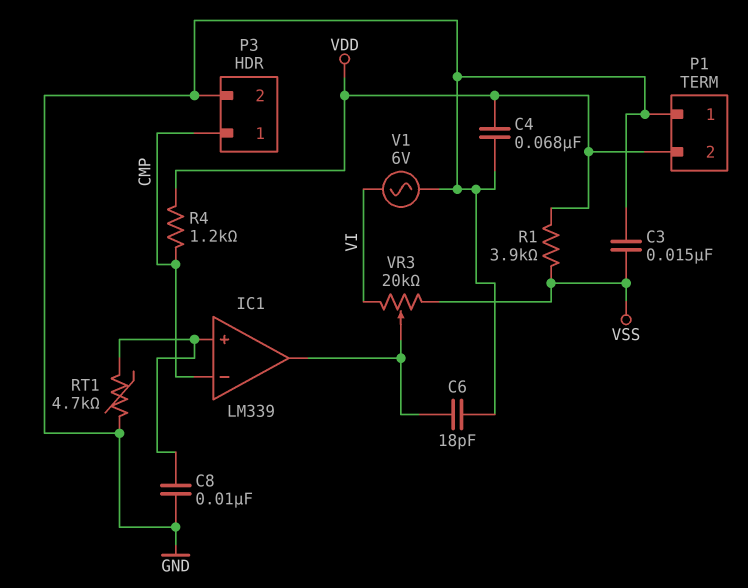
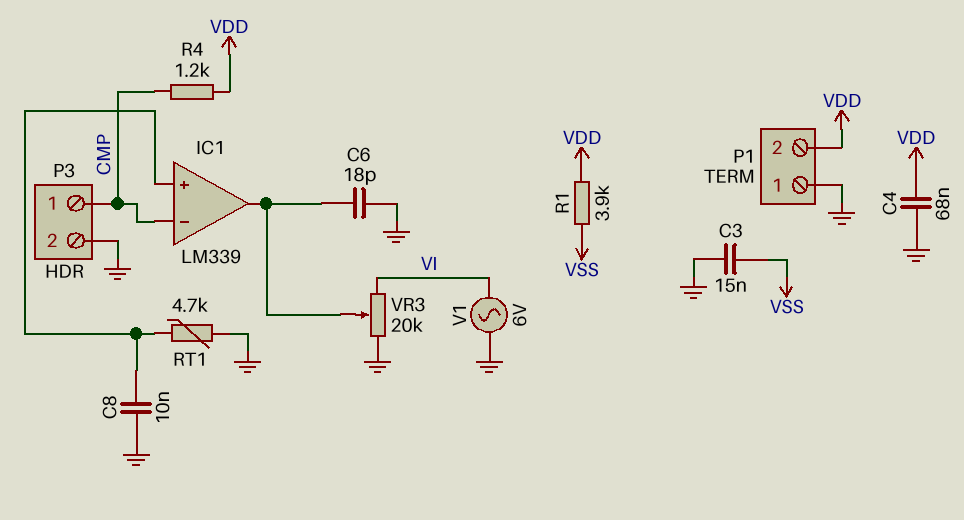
VR3: 20k (VI, VSS, wiper IC1/out) -> 20k (GND, VI, wiper IC1/out)

